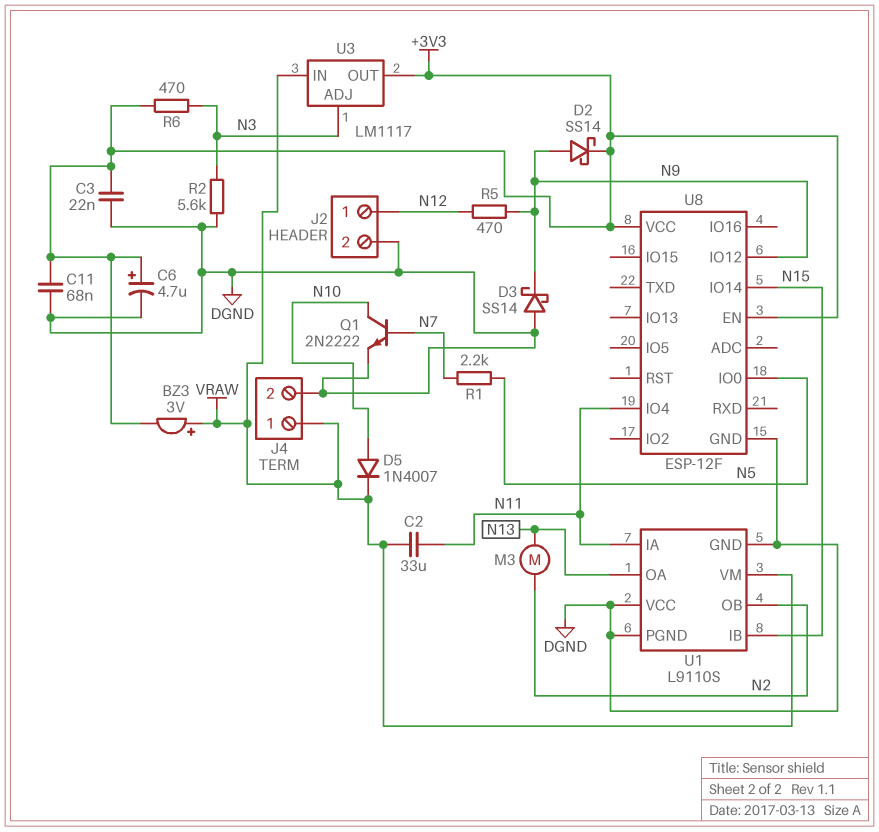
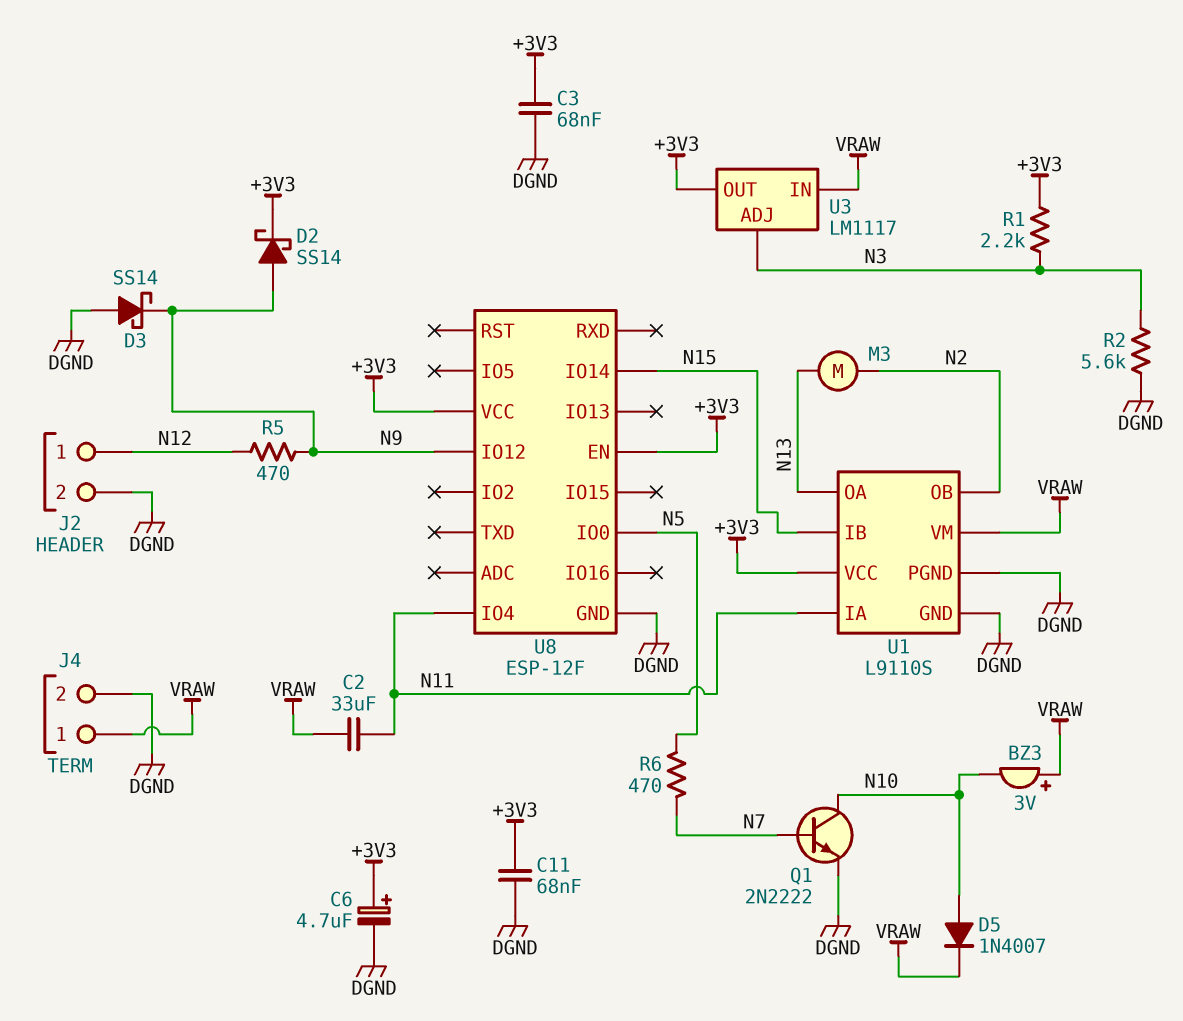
BZ3: buzzer 3V (plus VRAW, minus +3V3) -> buzzer 3V (plus VRAW, minus N10)
C3: 22nF (+3V3, DGND) -> 68nF (+3V3, DGND)
R1: 2.2k (N5, N7) -> 2.2k (+3V3, N3)
R6: 470 (+3V3, N3) -> 470 (N5, N7)
U1 pin VCC: DGND -> +3V3

